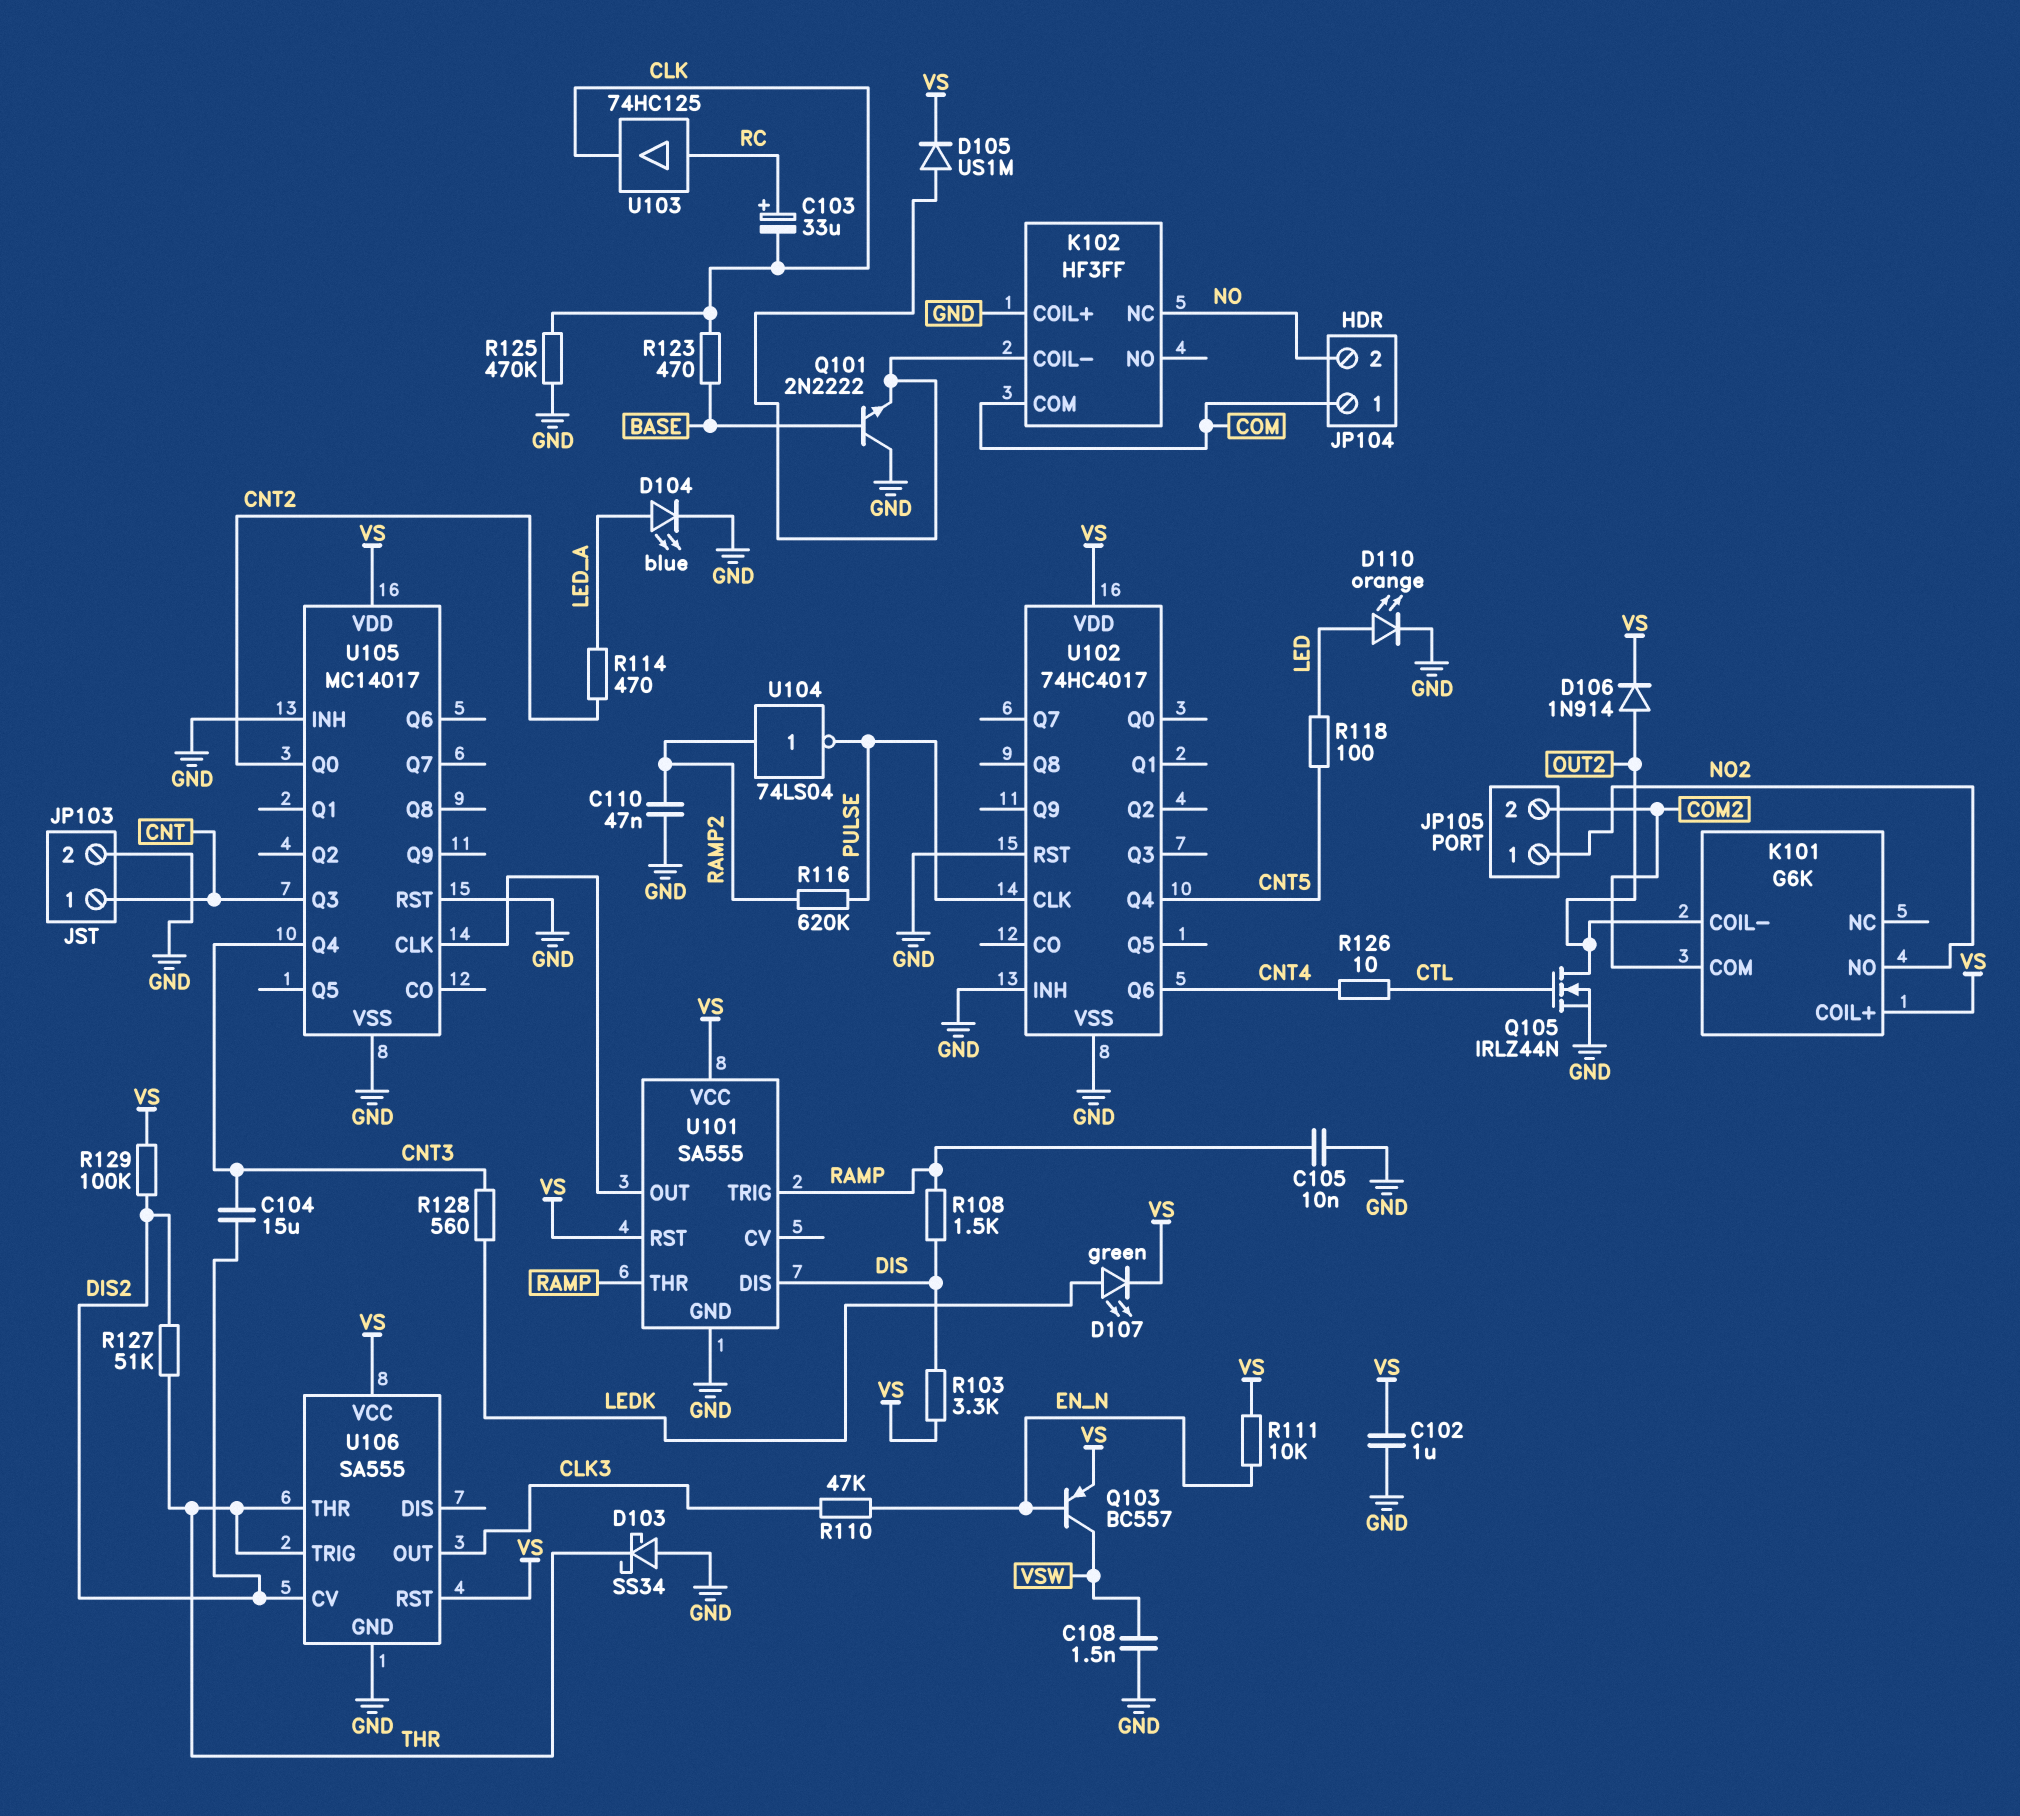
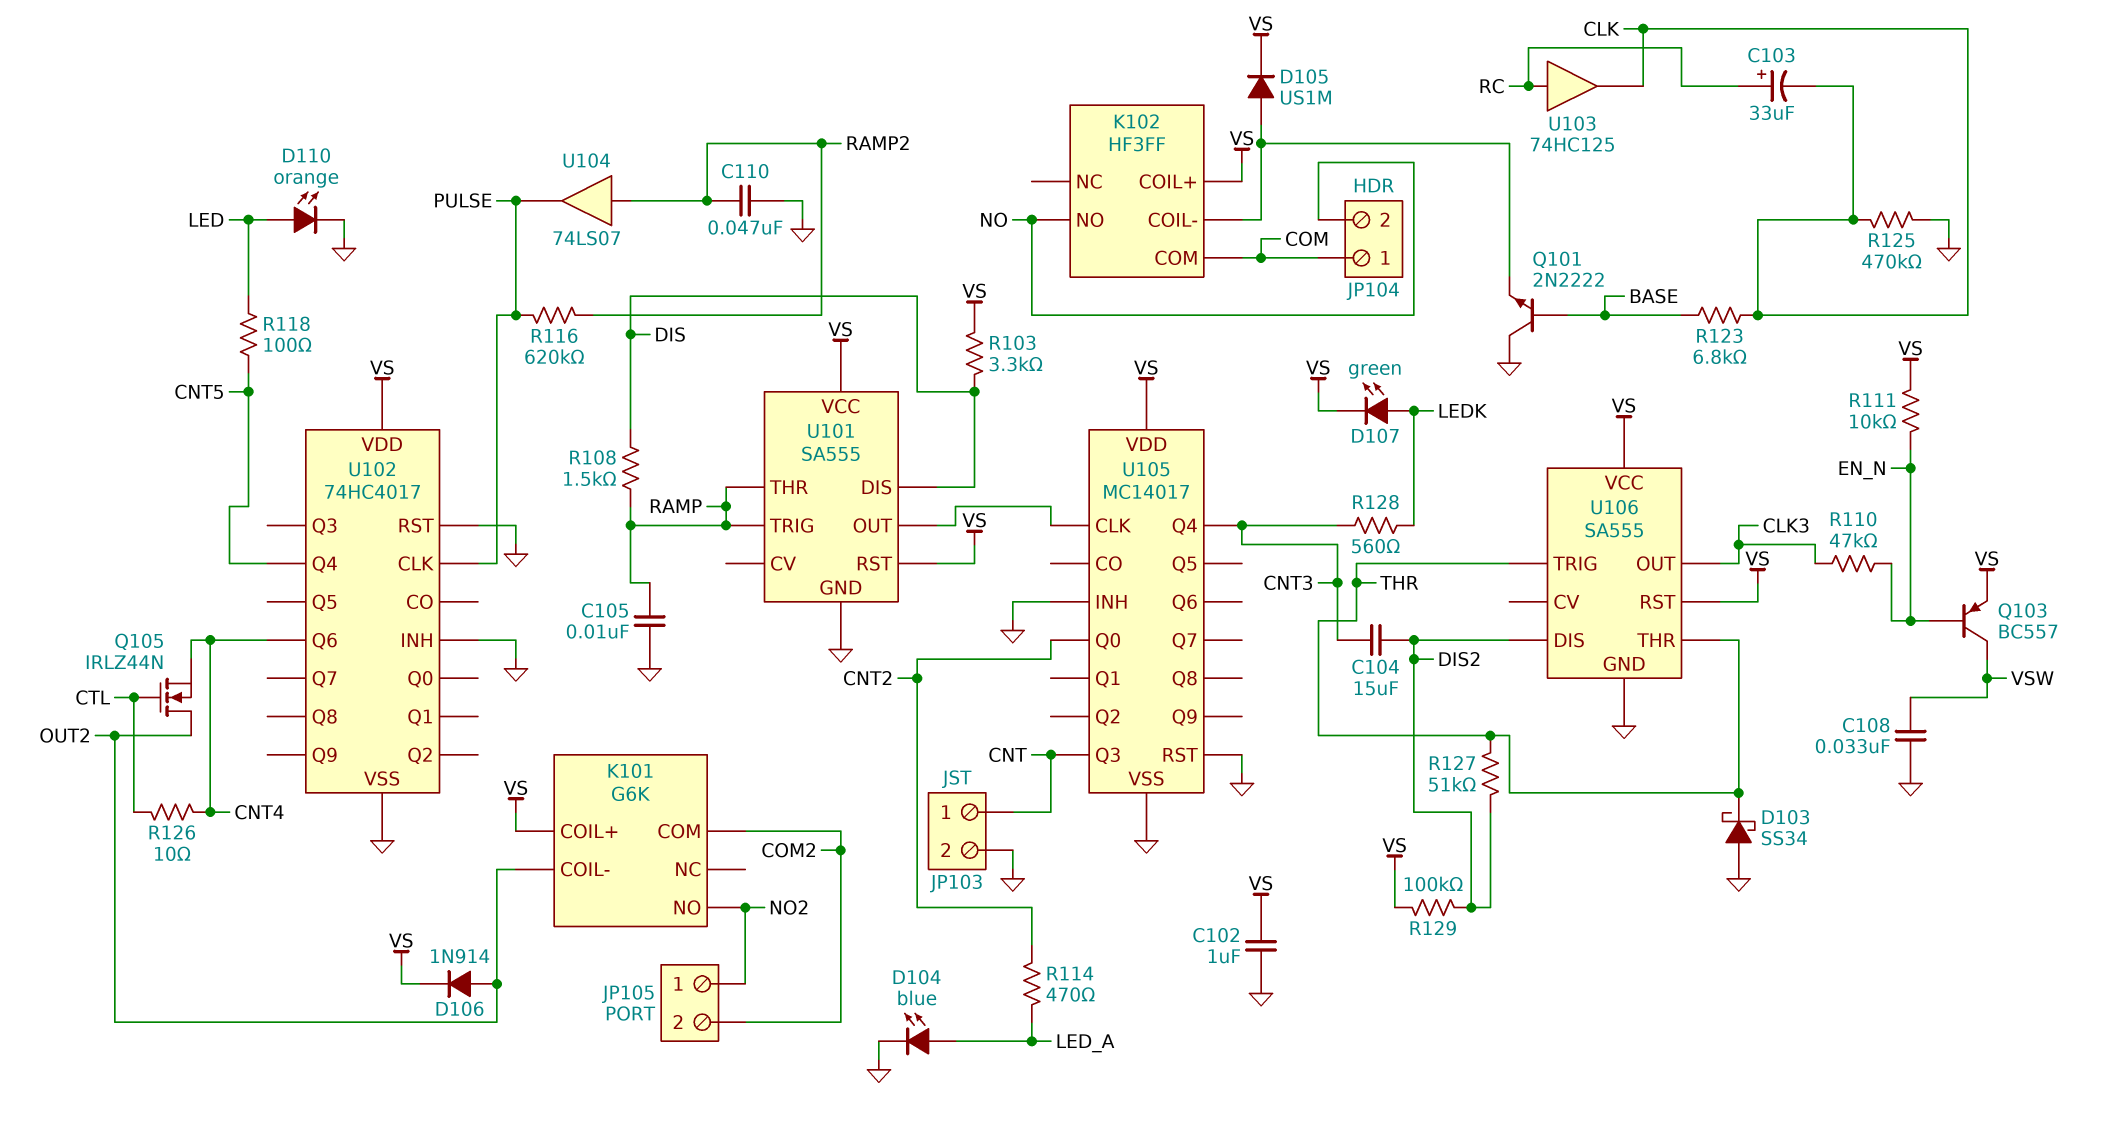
C108: 1.5nF (GND, VSW) -> 33nF (GND, VSW)
K102 pin COIL+: GND -> VS
K102 pin NC: NO -> none
K102 pin NO: none -> NO
Q105: NMOS IRLZ44N (G CTL, D OUT2, S GND) -> NMOS IRLZ44N (G CTL, D OUT2, S CNT4)
R123: 470 (BASE, CLK) -> 6.8k (BASE, CLK)
U104: NOT 74LS04 (in RAMP2, out PULSE) -> buffer 74LS07 (in RAMP2, out PULSE)
U106 pin CV: DIS2 -> none
U106 pin DIS: none -> DIS2

